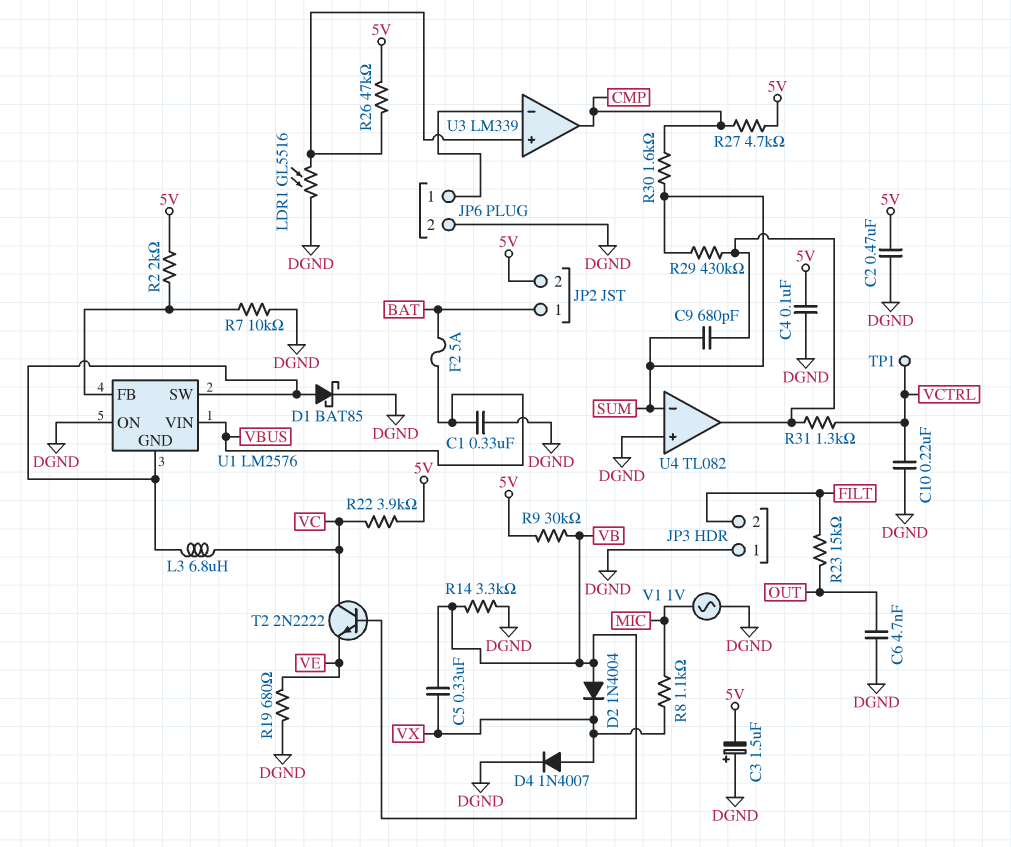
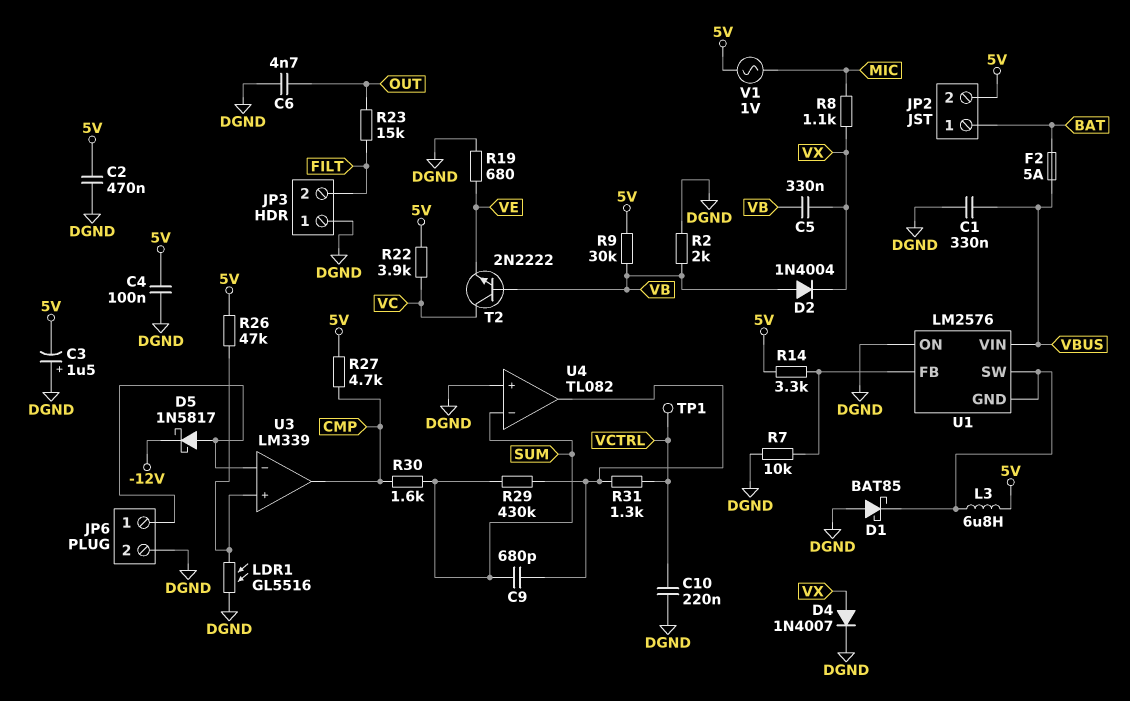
D1: schottky BAT85 (A U1/GND, K DGND) -> schottky BAT85 (A DGND, K U1/GND)
D5: none -> schottky 1N5817 (A JP6/1, K -12V)
L3: 6.8uH (U1/GND, VC) -> 6.8uH (5V, U1/GND)
R2: 2k (5V, U1/FB) -> 2k (DGND, VB)
R14: 3.3k (DGND, VB) -> 3.3k (5V, U1/FB)
V1: AC 1V (DGND, MIC) -> AC 1V (5V, MIC)

